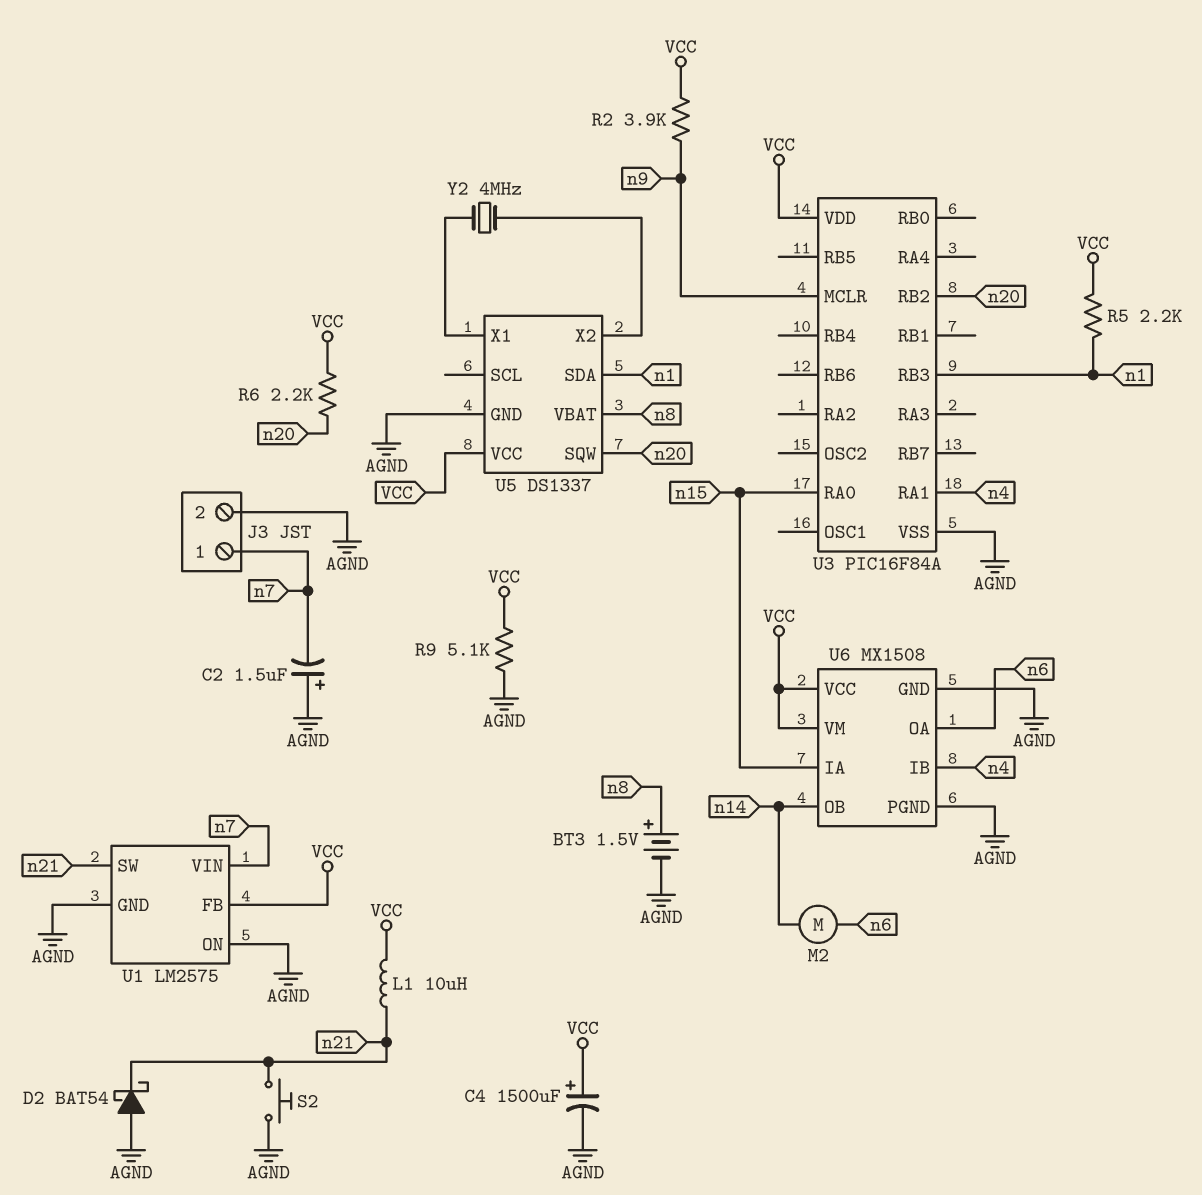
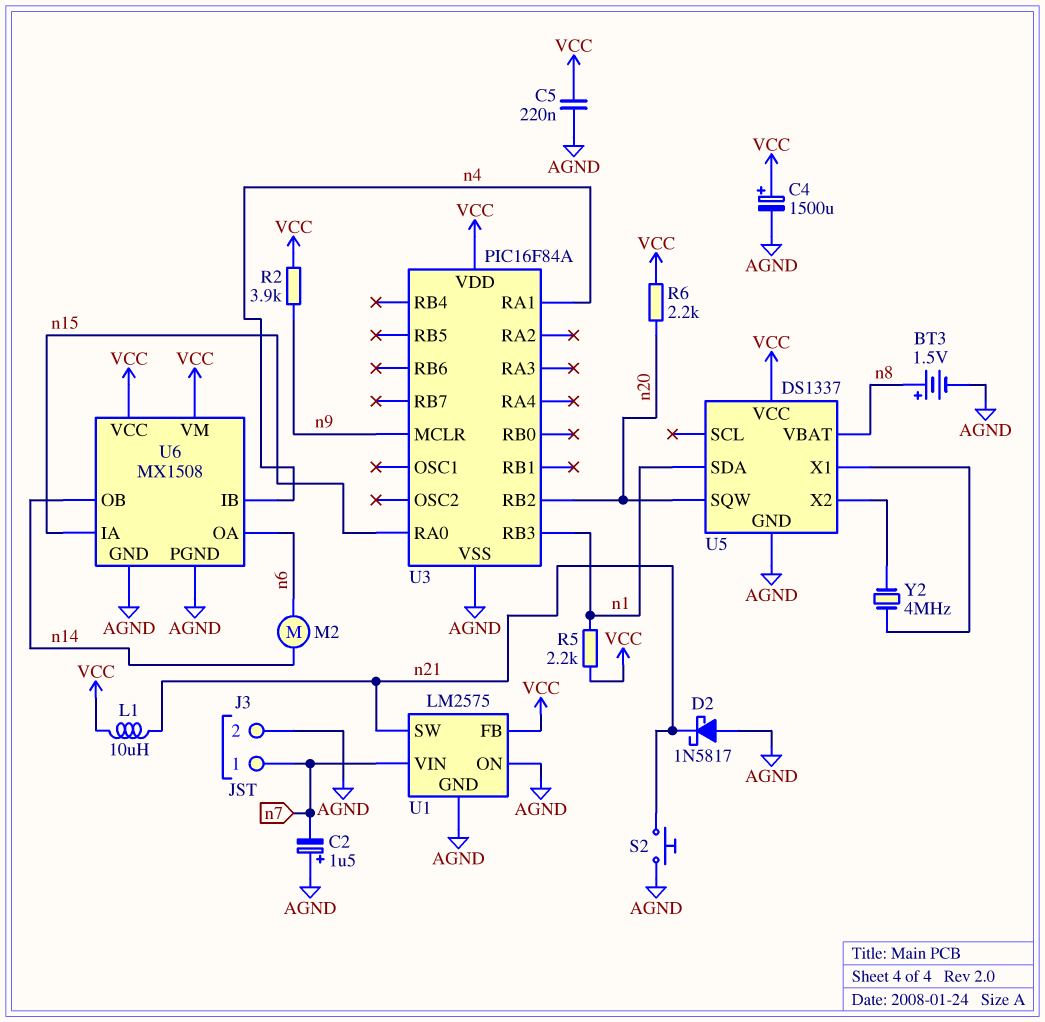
C5: none -> 220nF (AGND, VCC)
D2: schottky BAT54 (A AGND, K n21) -> schottky 1N5817 (A AGND, K n21)
R9: 5.1k (AGND, VCC) -> none

